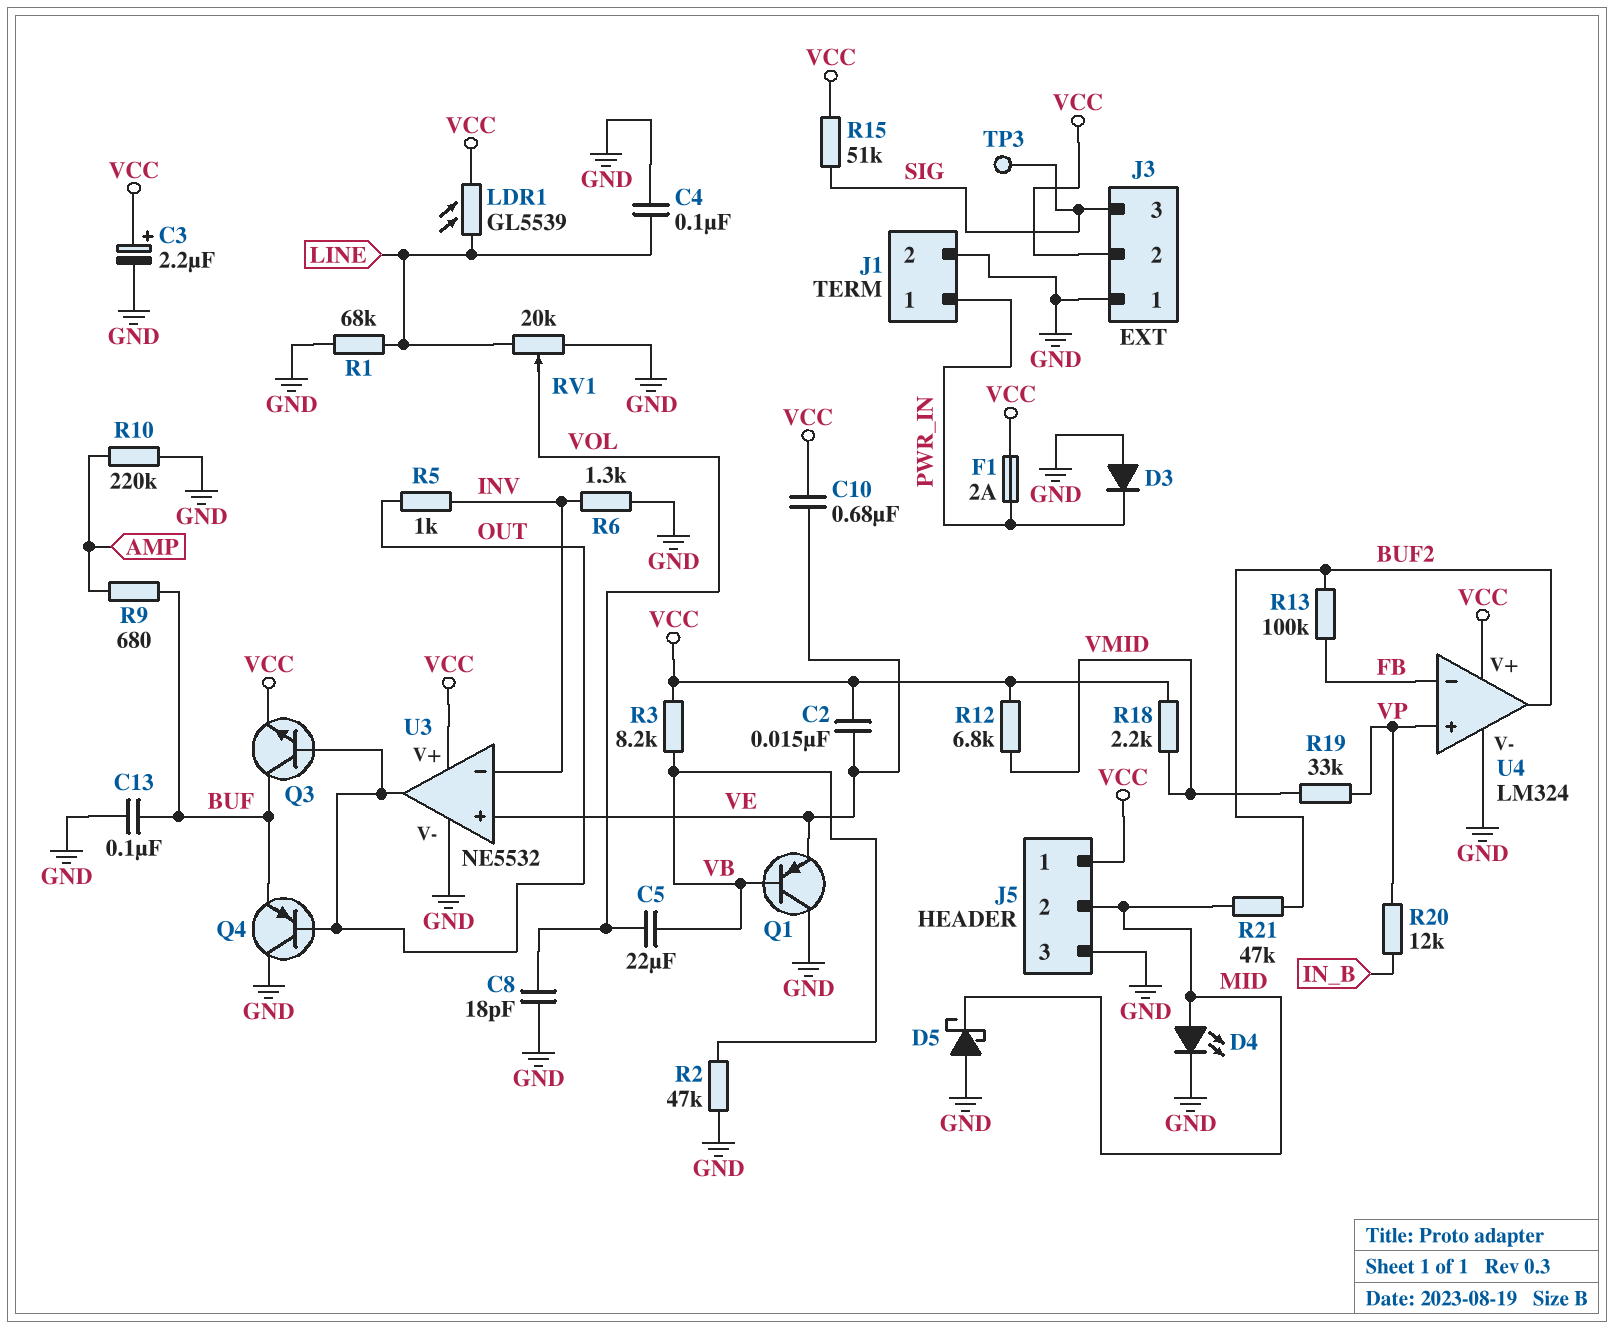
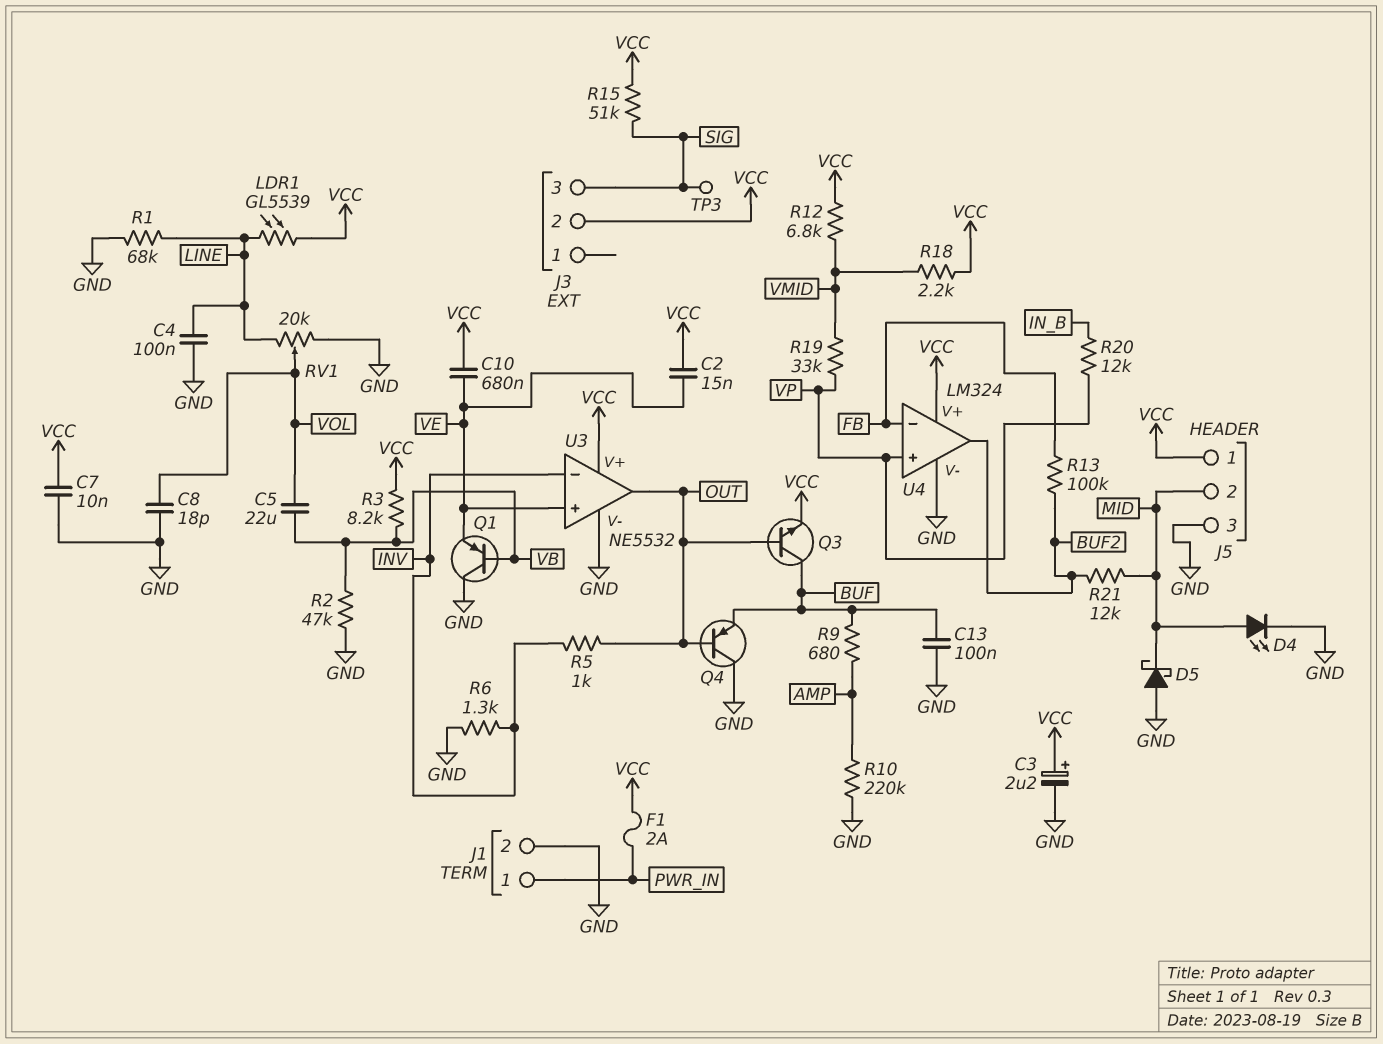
C7: none -> 10nF (GND, VCC)
D3: diode (A GND, K PWR_IN) -> none
J3 pin 1: GND -> none
R21: 47k (BUF2, MID) -> 12k (BUF2, MID)

